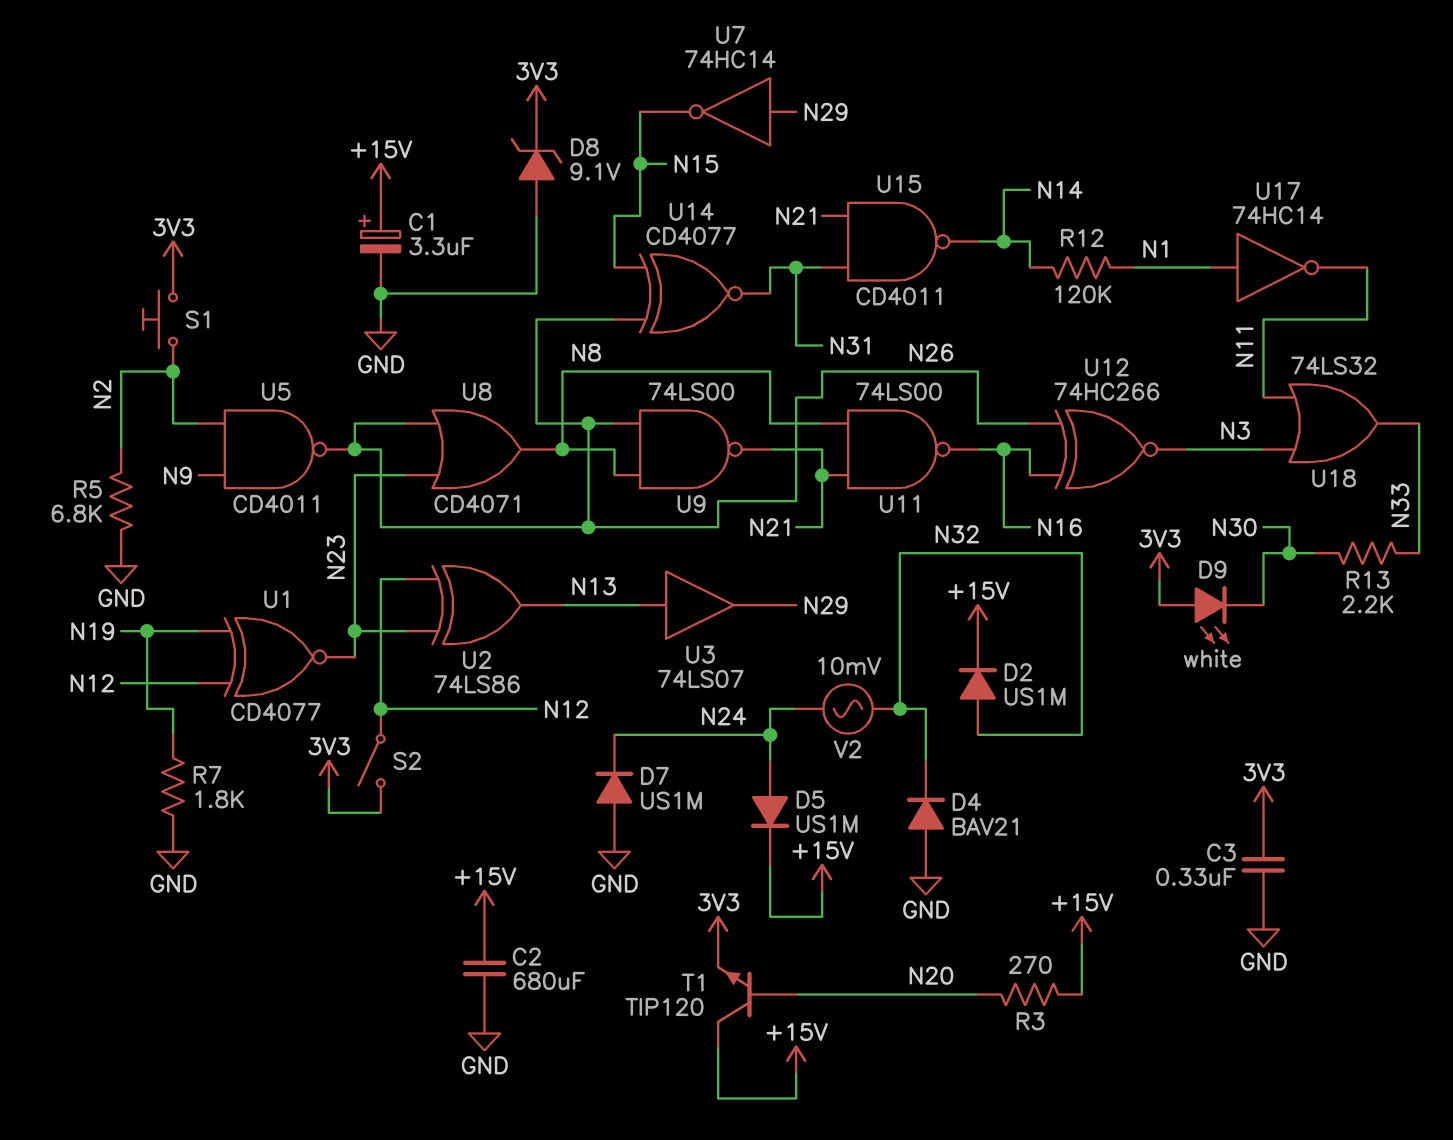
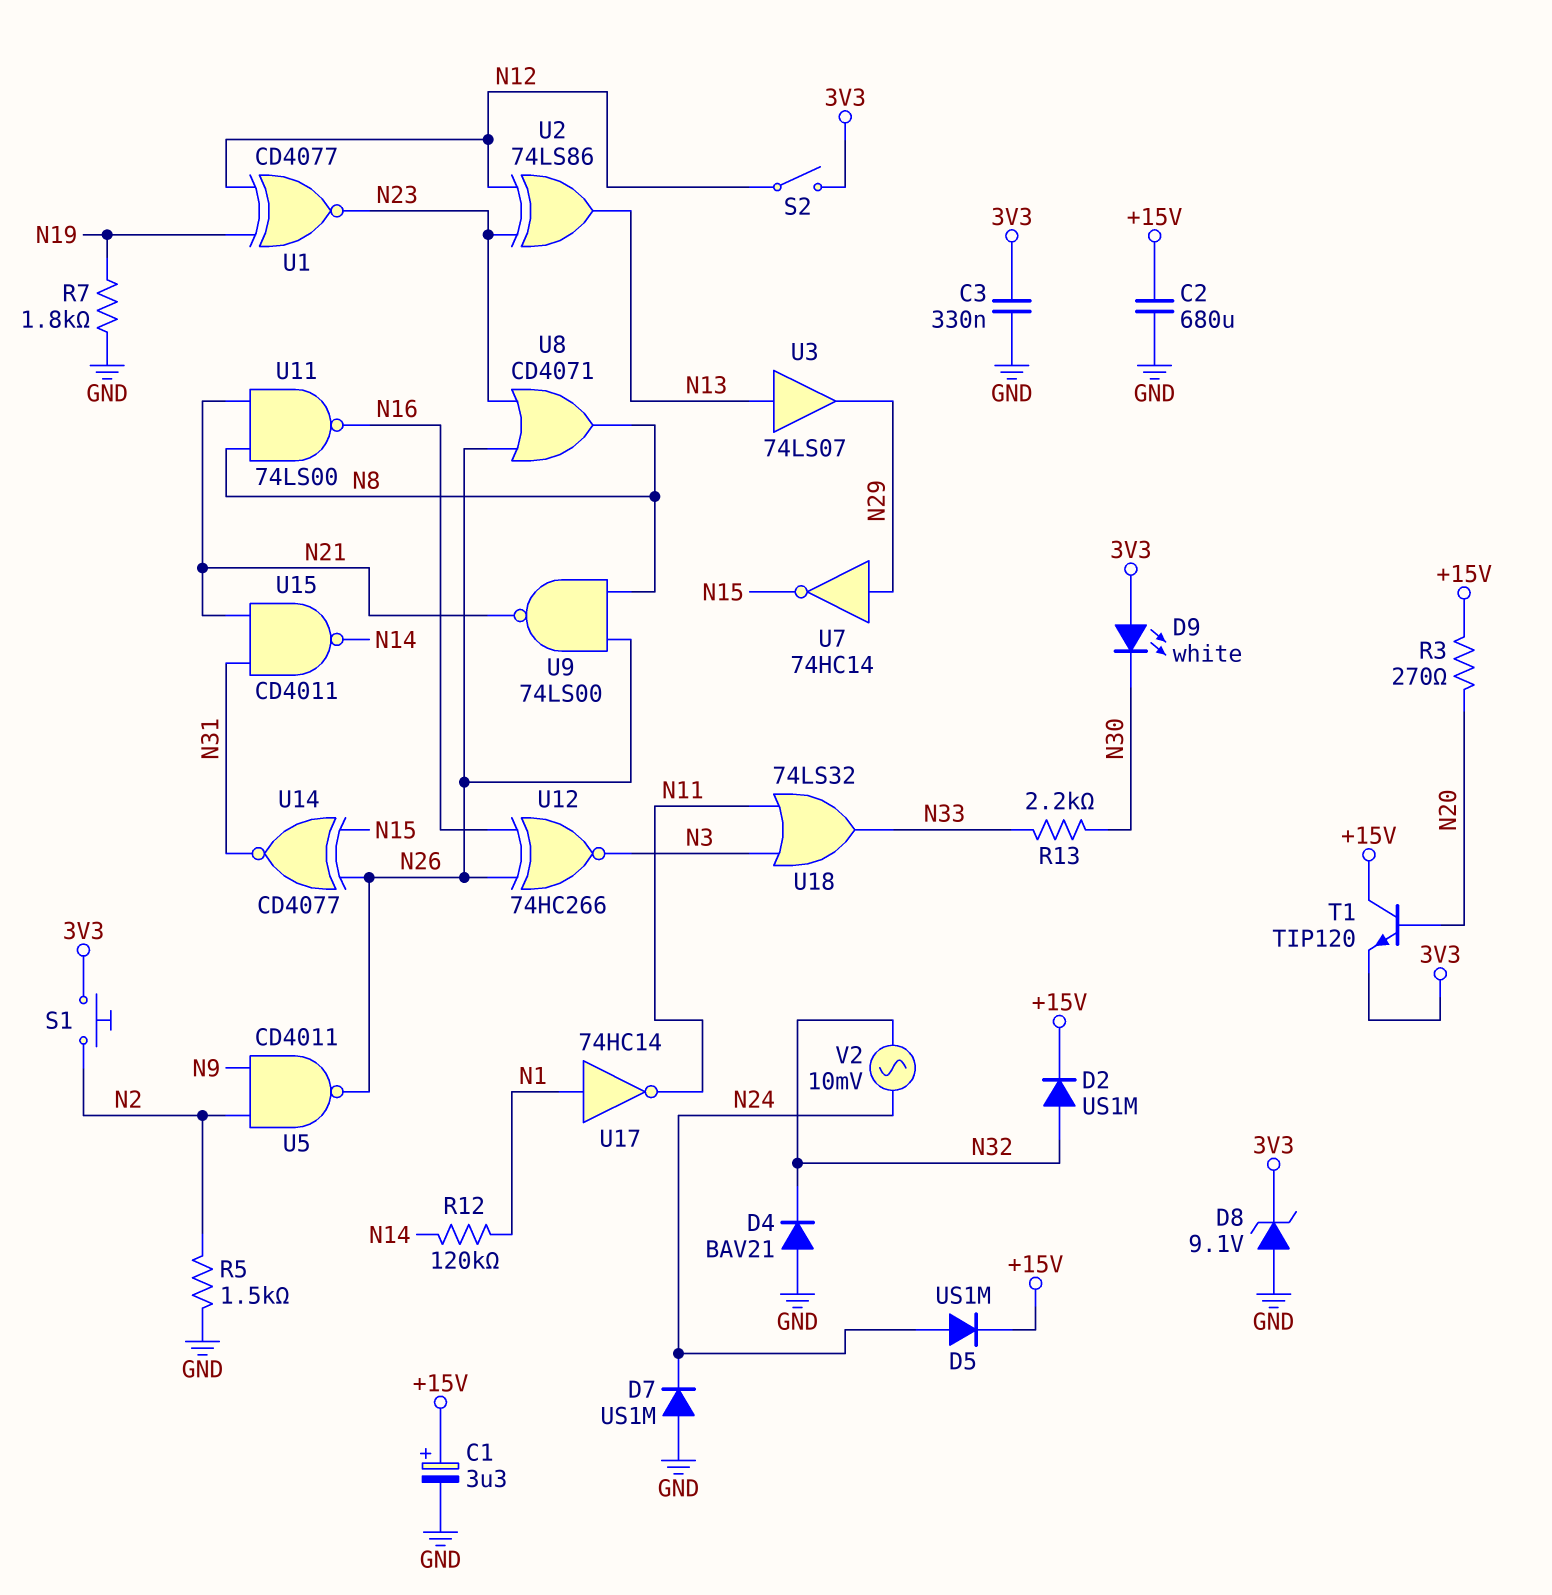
R5: 6.8k (GND, N2) -> 1.5k (GND, N2)

